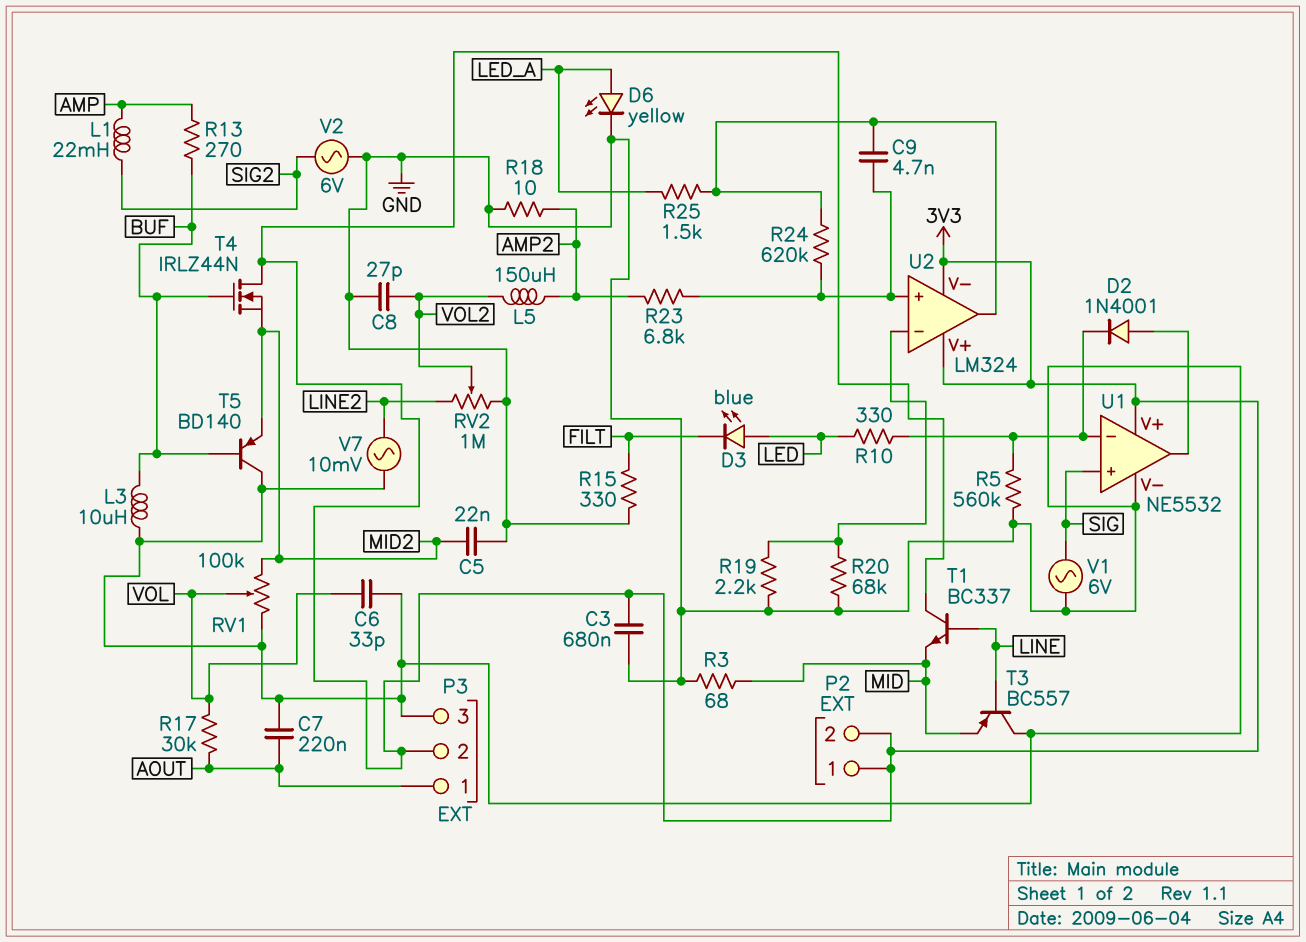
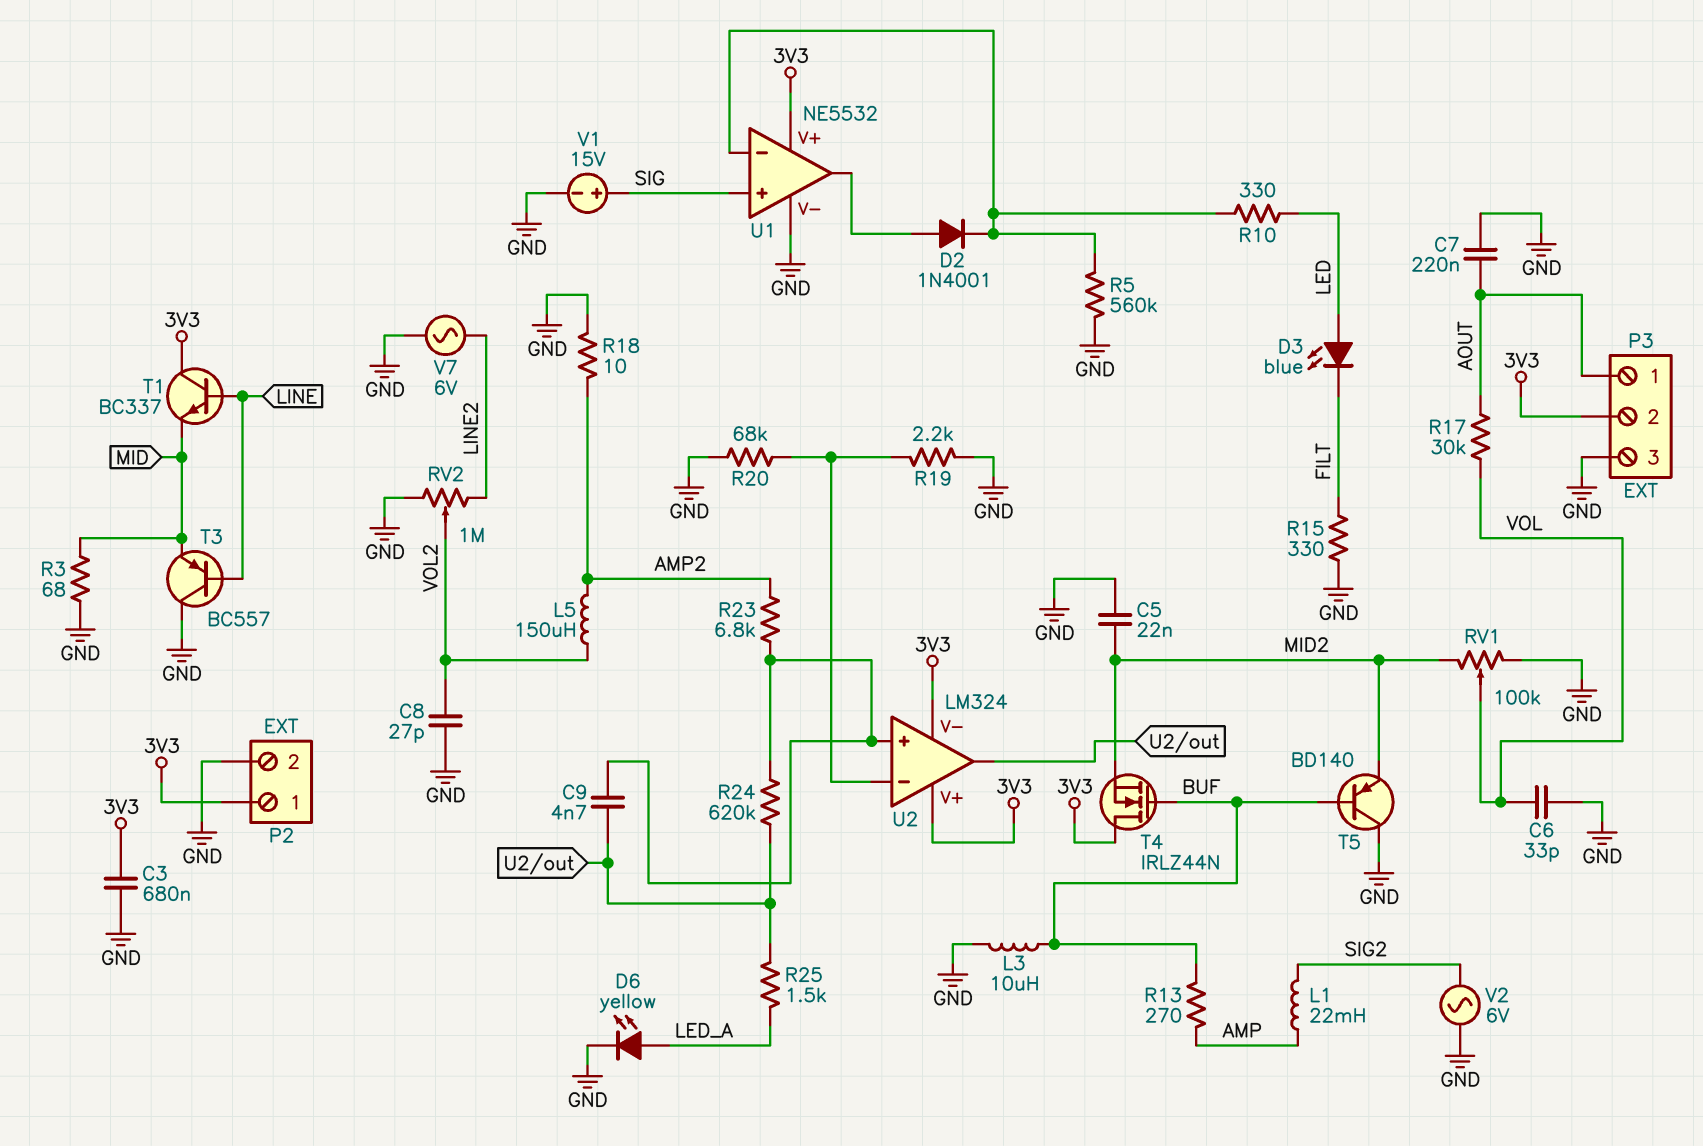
P2 pin 2: 3V3 -> GND
V1: AC 6V (GND, SIG) -> 15V (plus SIG, minus GND)
V7: AC 10mV (GND, LINE2) -> AC 6V (GND, LINE2)

